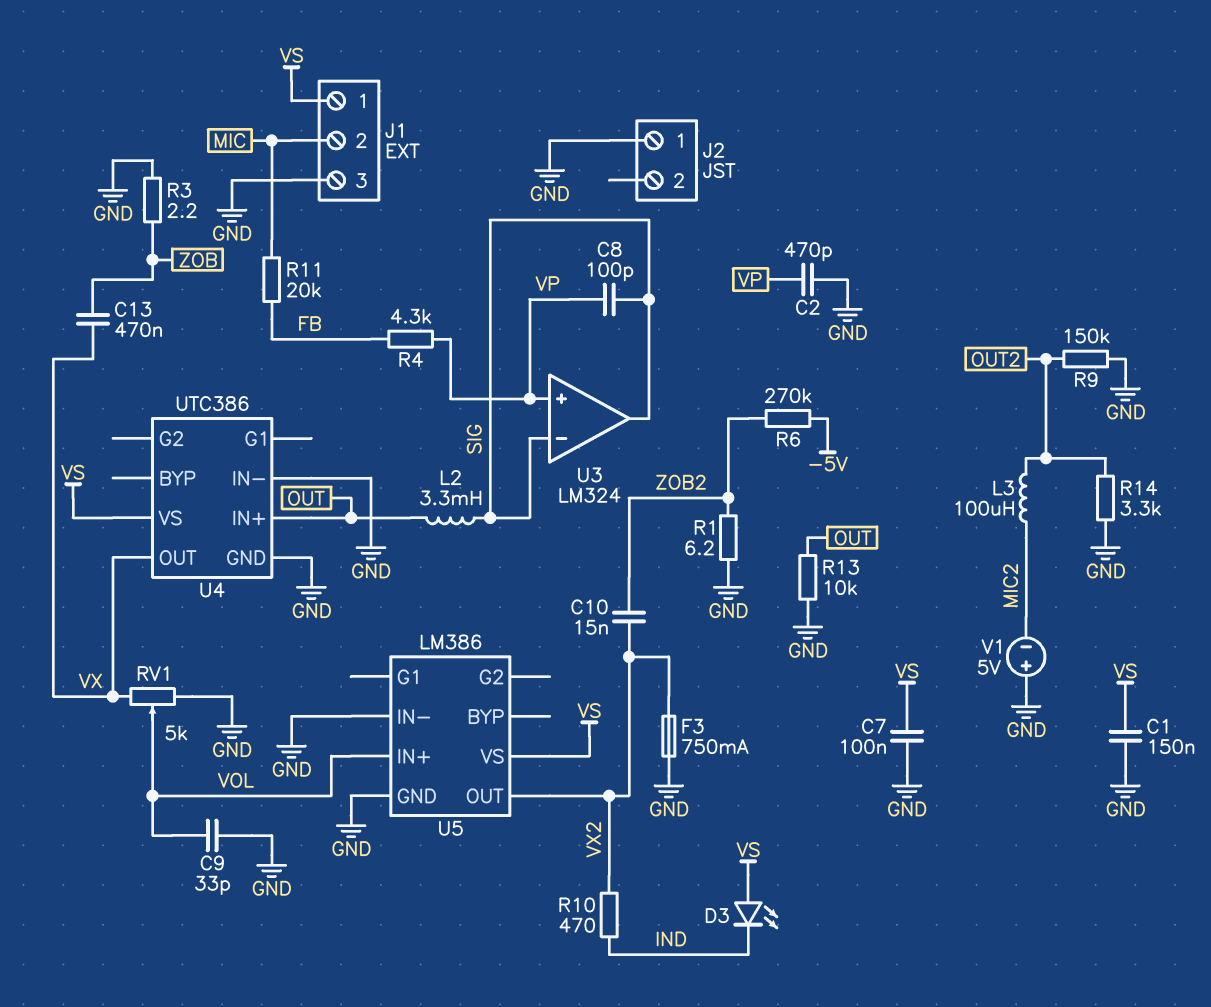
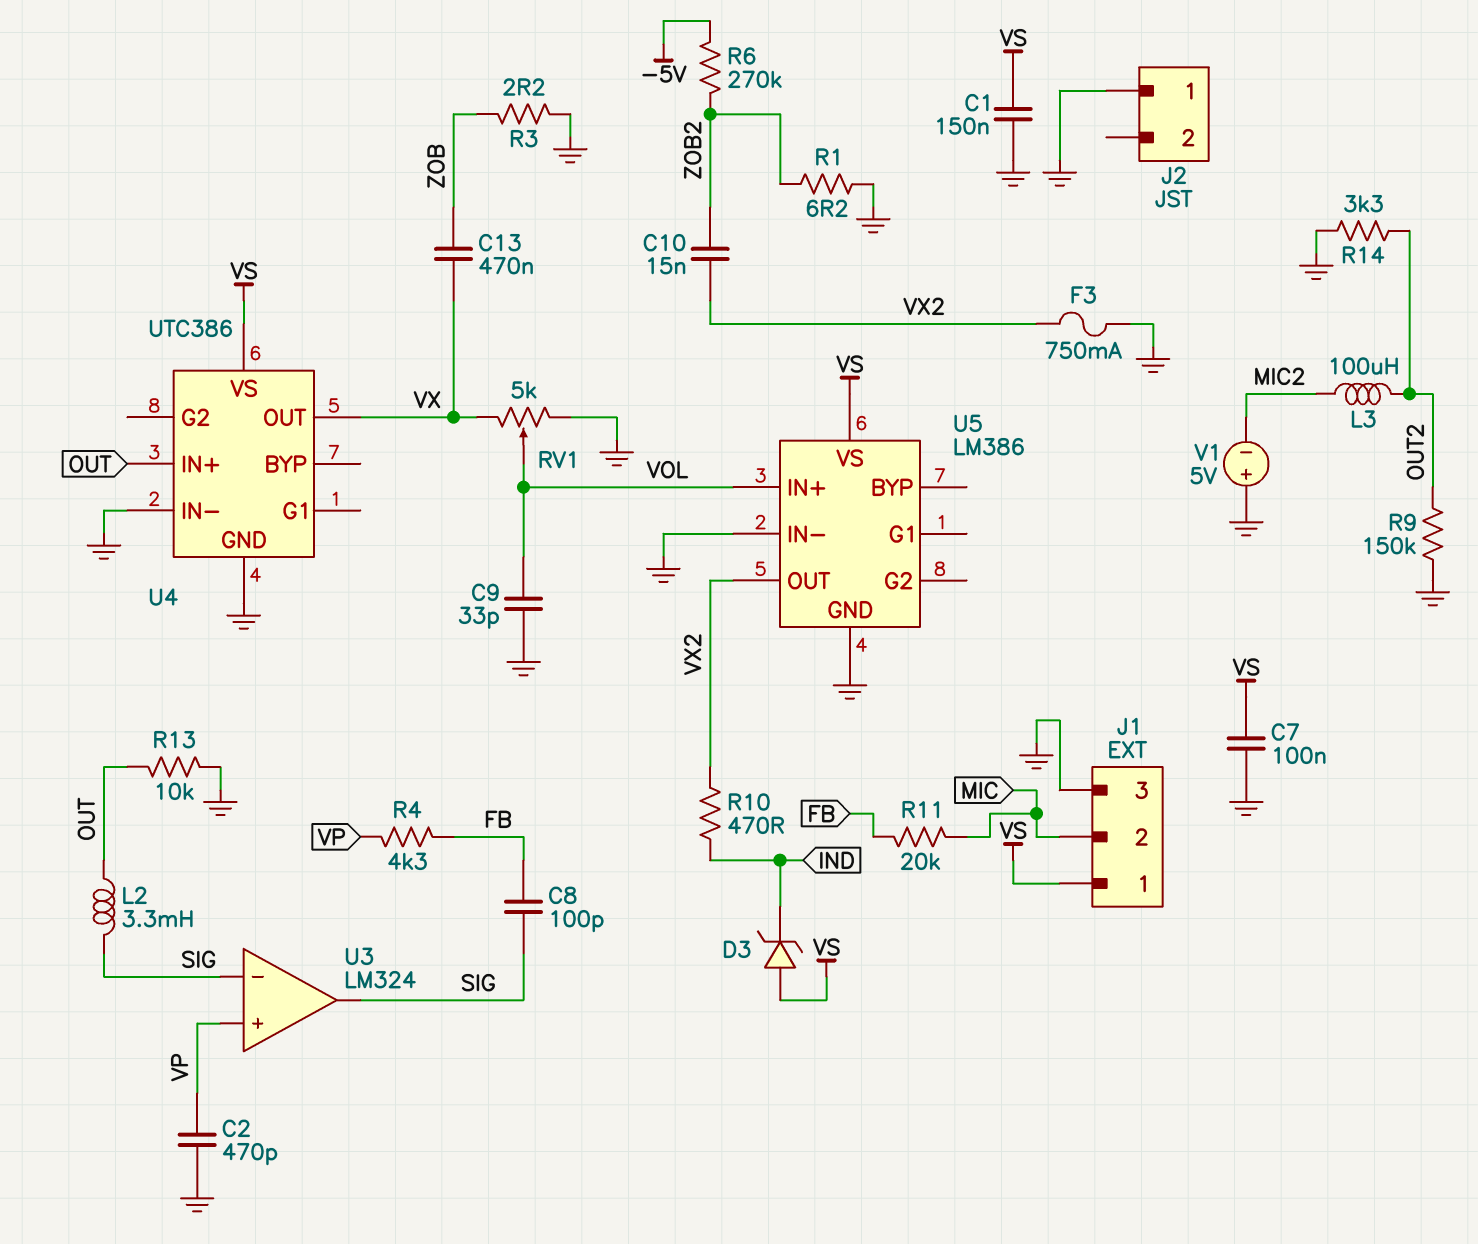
C8: 100pF (SIG, VP) -> 100pF (FB, SIG)
D3: LED (A VS, K IND) -> zener (A VS, K IND)

